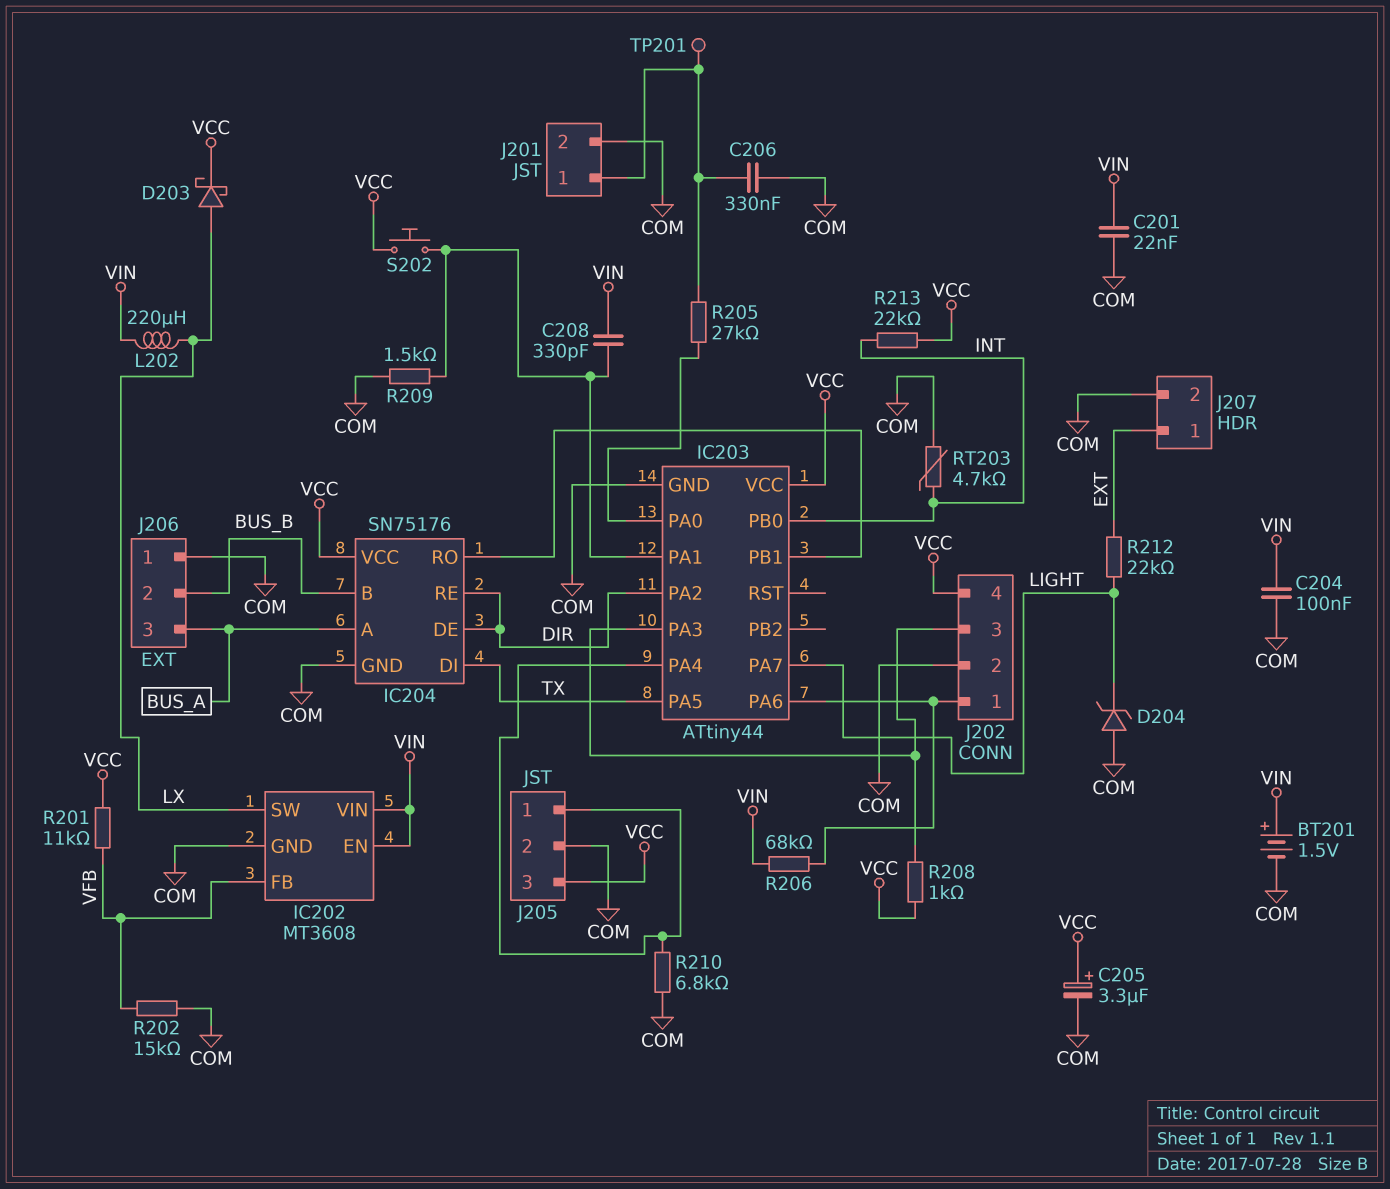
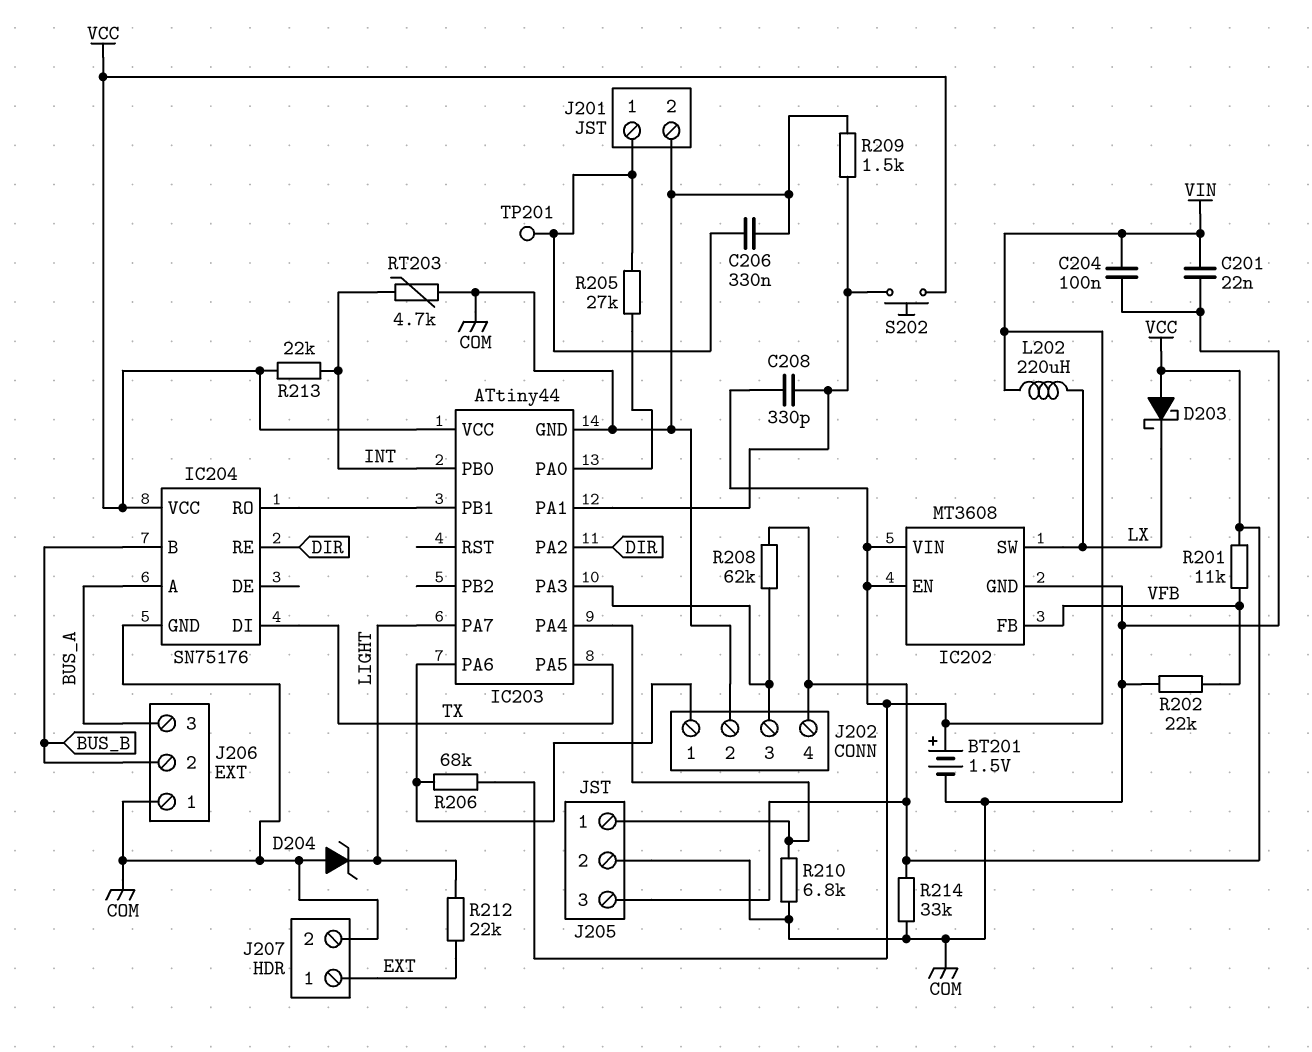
C205: 3.3uF (plus VCC, minus COM) -> none
D203: schottky (A LX, K VCC) -> schottky (A VCC, K LX)
IC204 pin DE: DIR -> none
R202: 15k (COM, VFB) -> 22k (COM, VFB)
R208: 1k (IC203/PA3, VCC) -> 62k (IC203/PA3, VCC)
R214: none -> 33k (COM, VCC)

